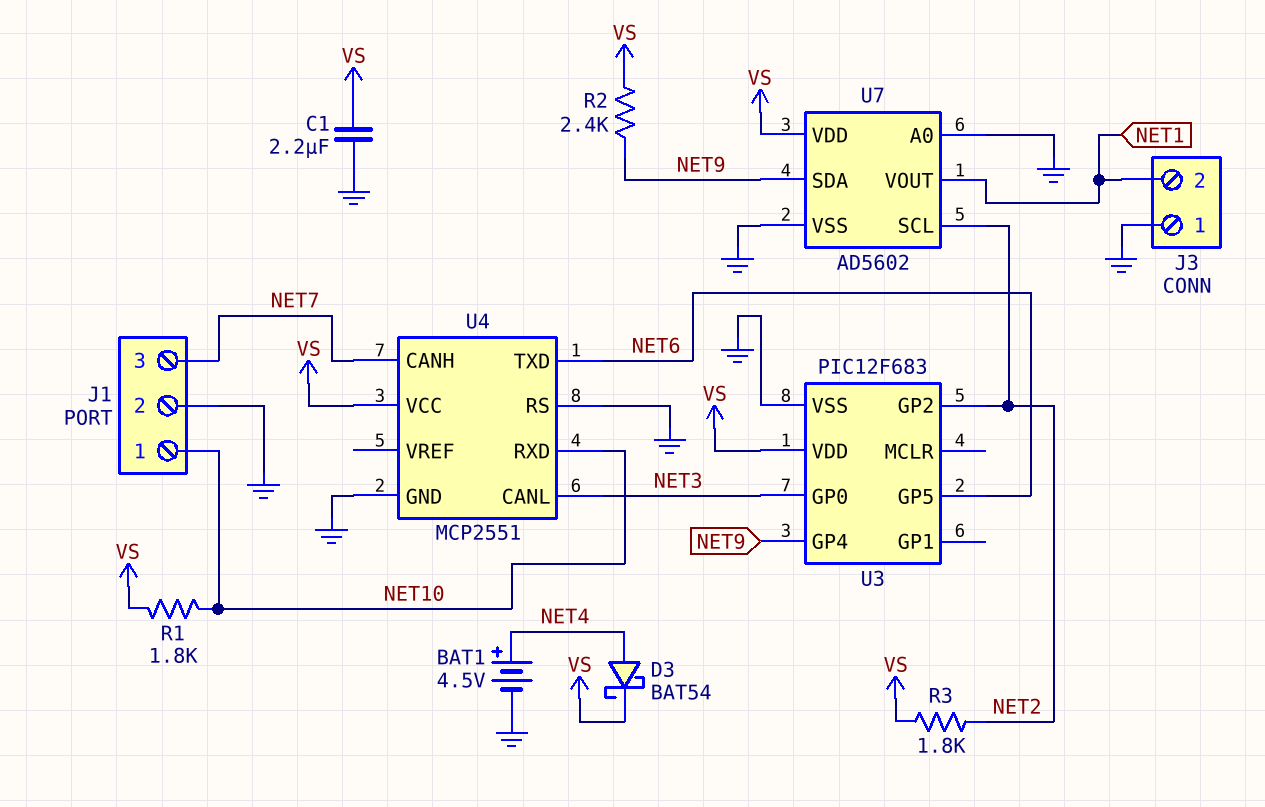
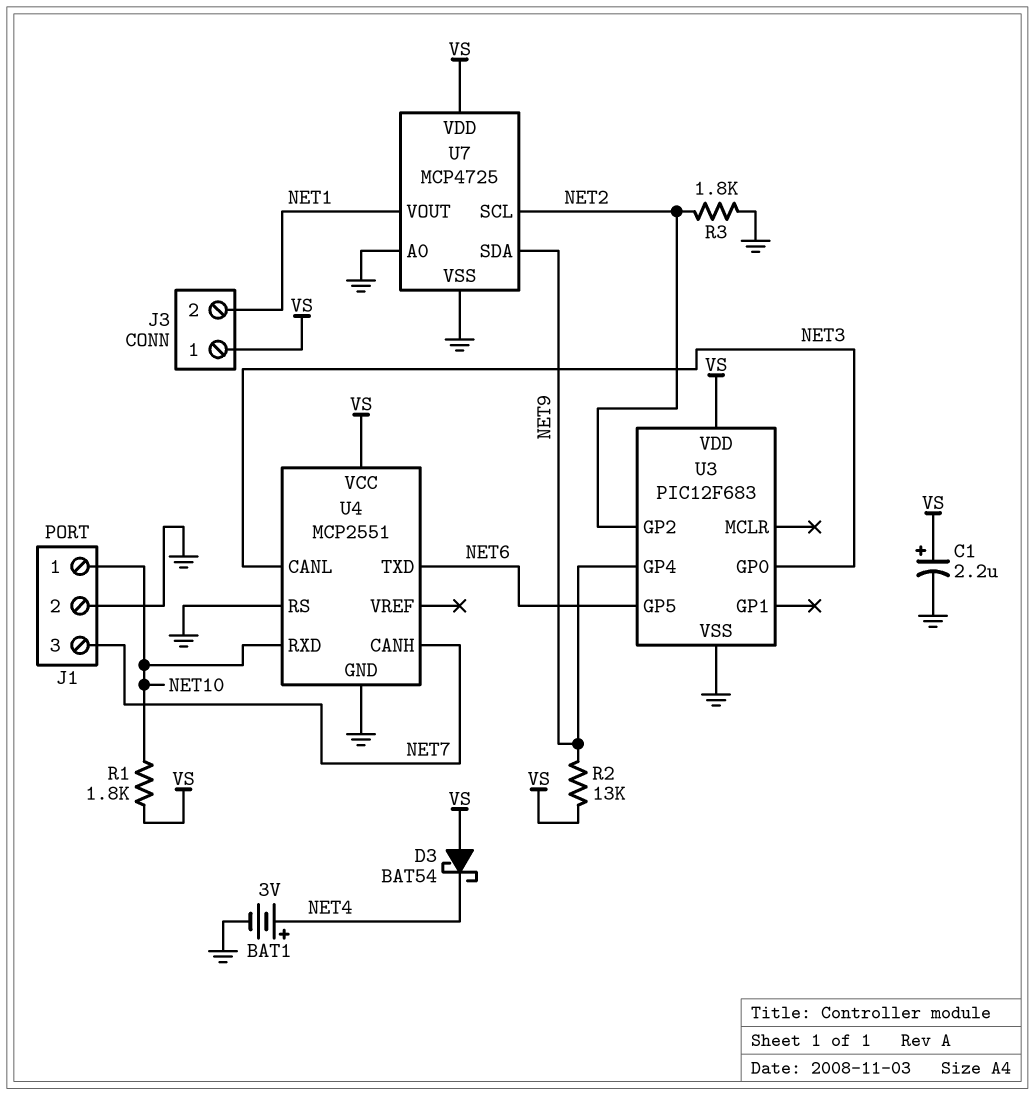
BAT1: 4.5V (plus NET4, minus GND) -> 3V (plus NET4, minus GND)
C1: 2.2uF (GND, VS) -> 2.2uF (plus VS, minus GND)
D3: schottky BAT54 (A NET4, K VS) -> schottky BAT54 (A VS, K NET4)
J3 pin 1: GND -> VS
R2: 2.4k (NET9, VS) -> 13k (NET9, VS)
R3: 1.8k (NET2, VS) -> 1.8k (GND, NET2)
U7: AD5602 -> MCP4725

